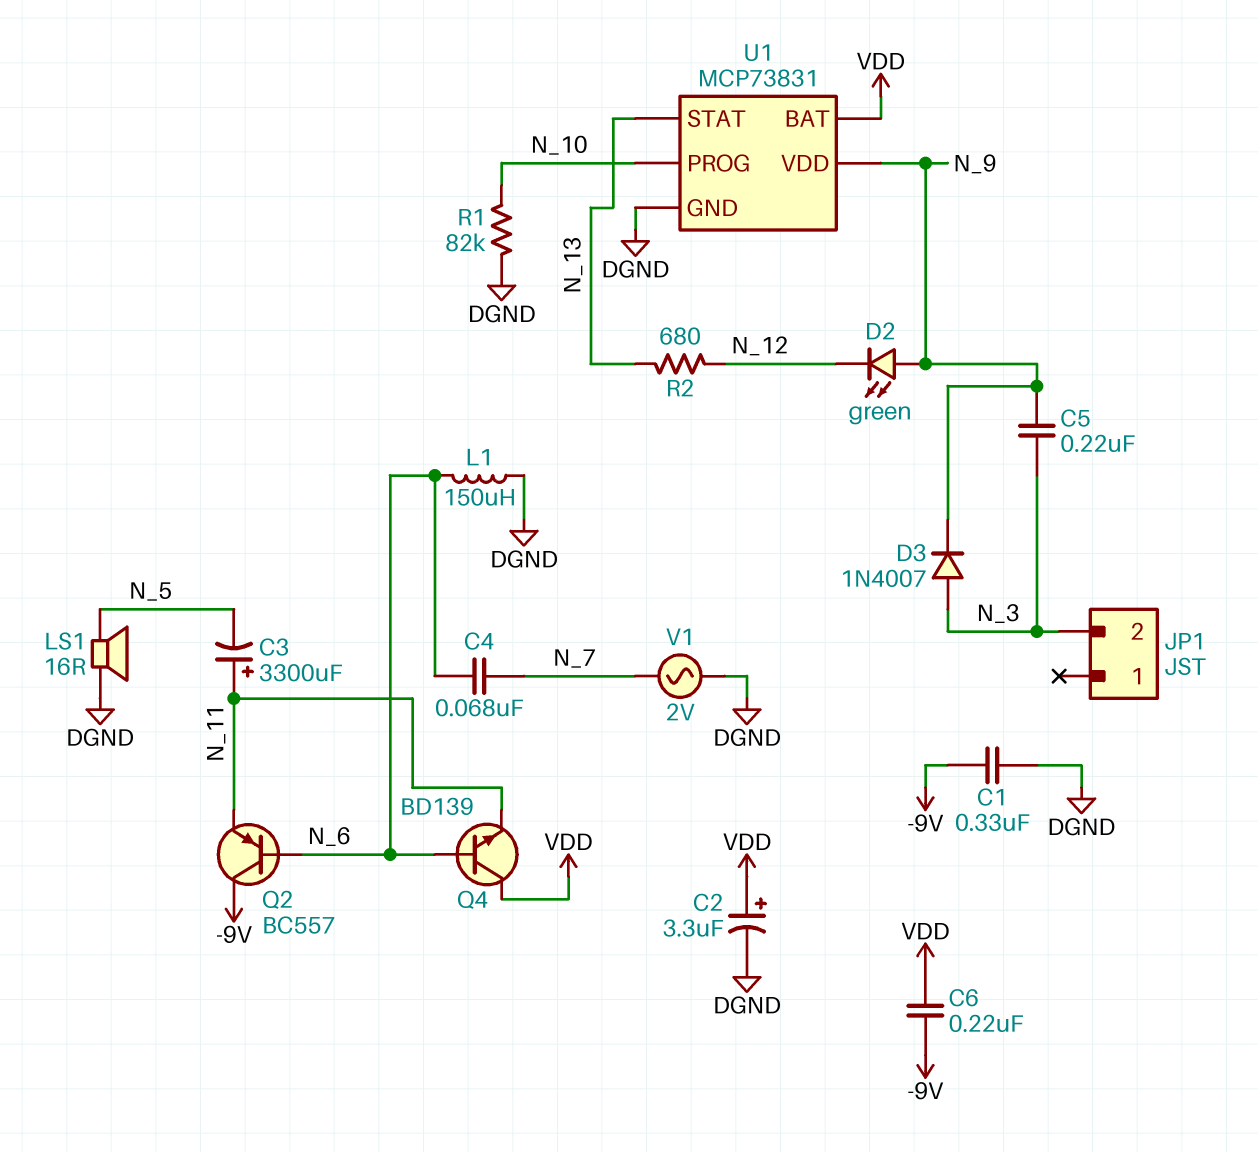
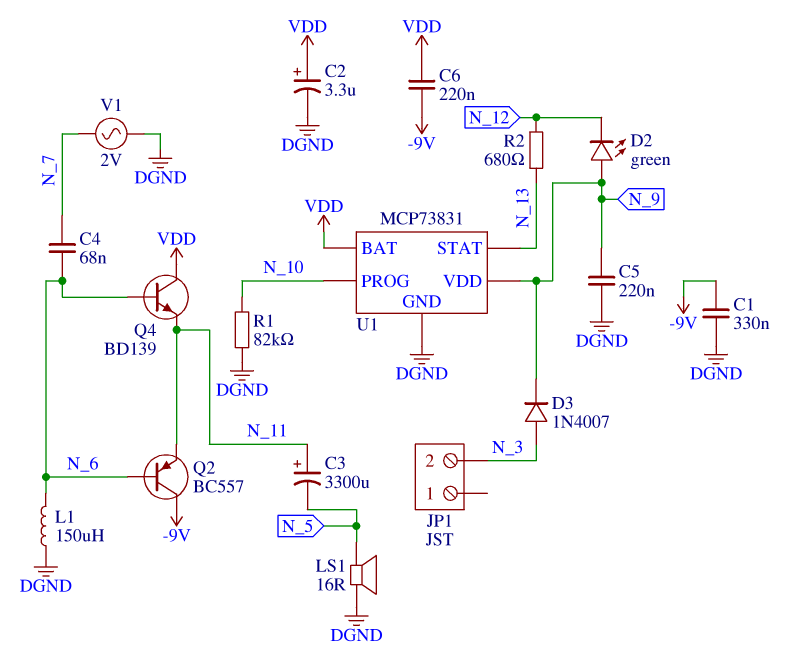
C5: 220nF (N_3, N_9) -> 220nF (DGND, N_9)

